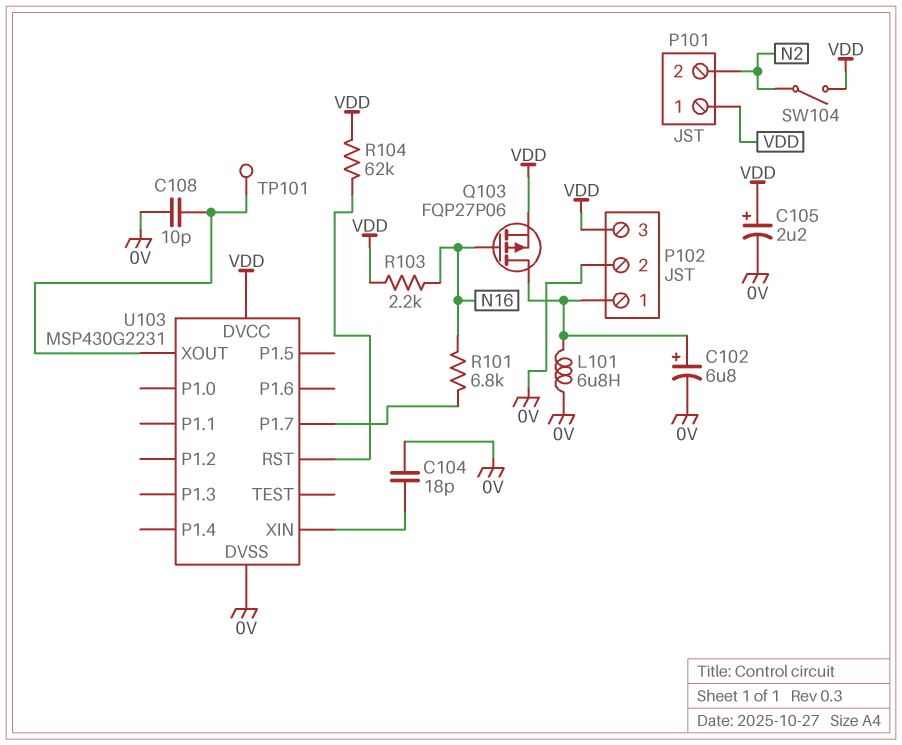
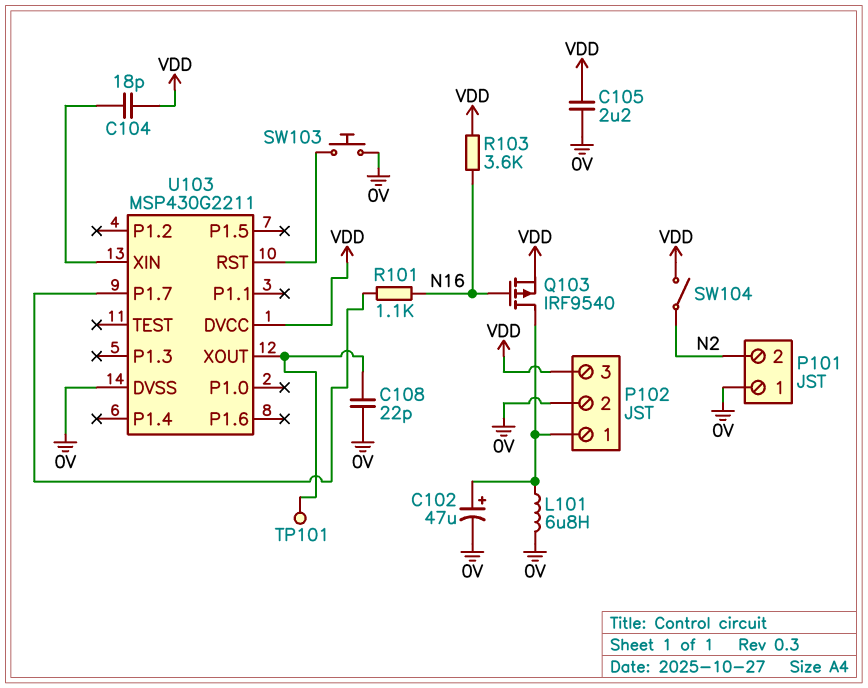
C102: 6.8uF (plus P102/1, minus 0V) -> 47uF (plus P102/1, minus 0V)
C104: 18pF (0V, U103/XIN) -> 18pF (U103/XIN, VDD)
C105: 2.2uF (plus VDD, minus 0V) -> 2.2uF (0V, VDD)
C108: 10pF (0V, U103/XOUT) -> 22pF (0V, U103/XOUT)
P101 pin 1: VDD -> 0V
Q103: PMOS FQP27P06 (G N16, D P102/1, S VDD) -> PMOS IRF9540 (G N16, D P102/1, S VDD)
R101: 6.8k (N16, U103/P1.7) -> 1.1k (N16, U103/P1.7)
R103: 2.2k (N16, VDD) -> 3.6k (N16, VDD)
R104: 62k (U103/RST, VDD) -> none
SW103: none -> button (0V, U103/RST)
U103: MSP430G2231 -> MSP430G2211

